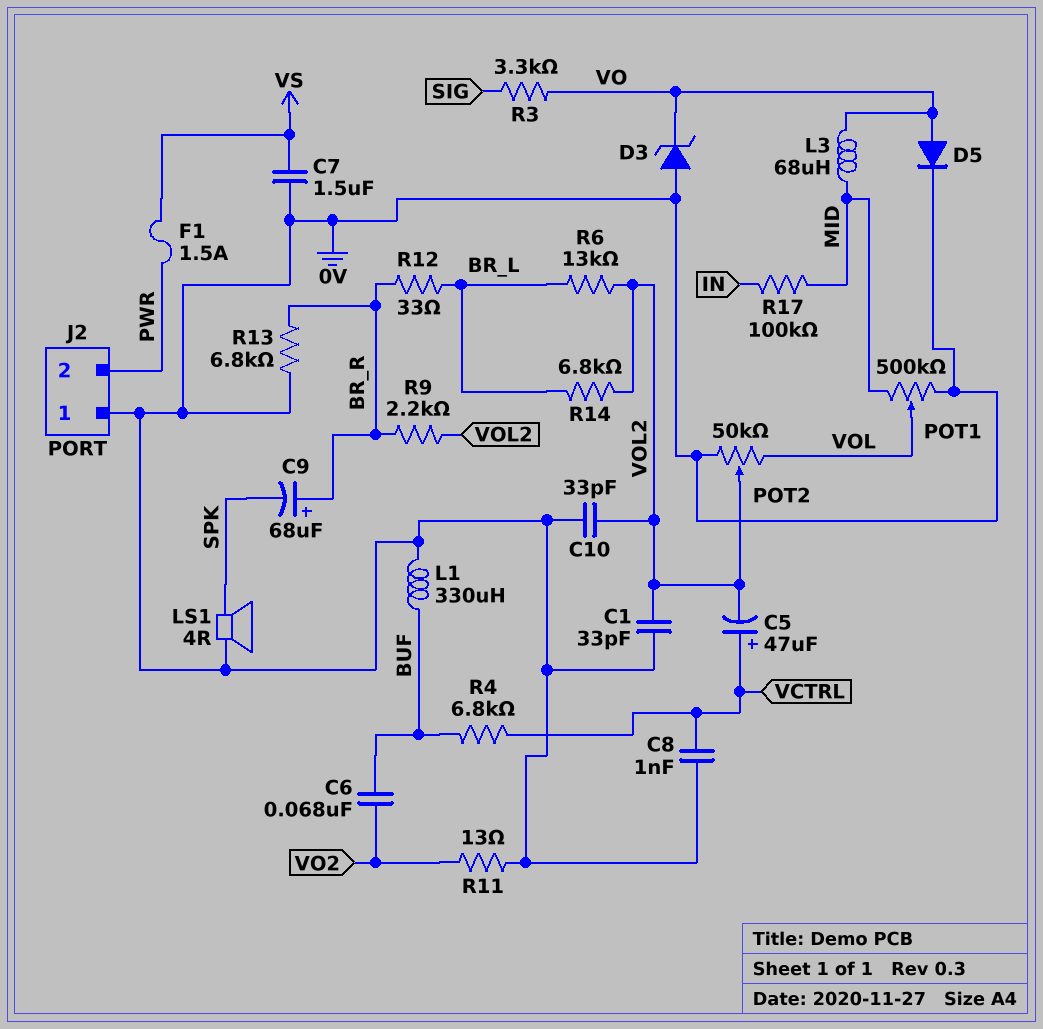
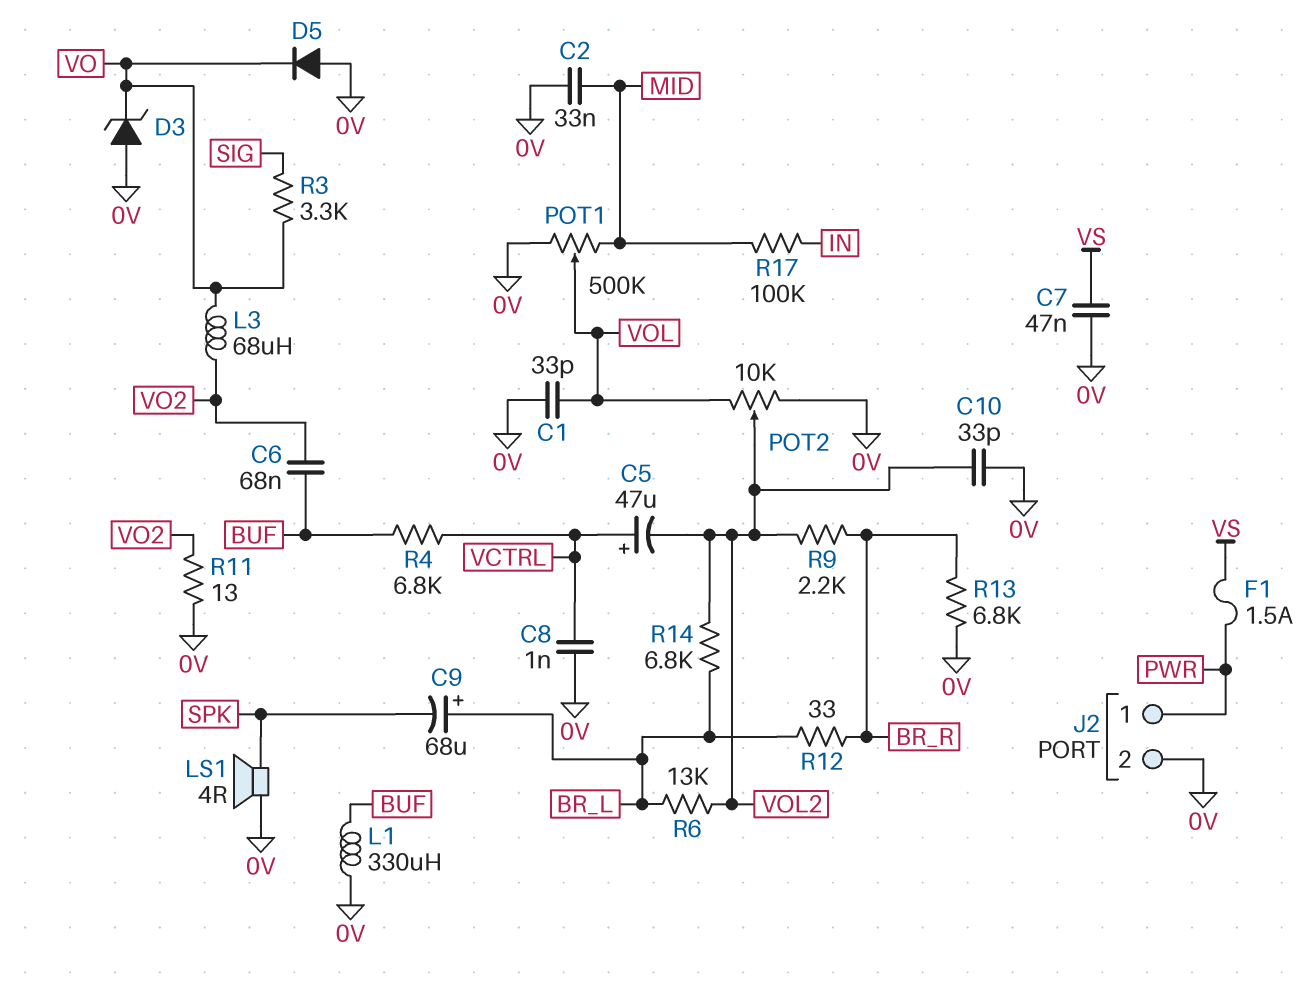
C1: 33pF (0V, VOL2) -> 33pF (0V, VOL)
C2: none -> 33nF (0V, MID)
C7: 1.5uF (0V, VS) -> 47nF (0V, VS)
C9: 68uF (plus BR_R, minus SPK) -> 68uF (plus BR_L, minus SPK)
D5: diode (A VO, K 0V) -> diode (A 0V, K VO)
J2 pin 1: 0V -> PWR
J2 pin 2: PWR -> 0V
L3: 68uH (MID, VO) -> 68uH (VO, VO2)
POT2: 50k (0V, VOL, wiper VOL2) -> 10k (0V, VOL, wiper VOL2)

